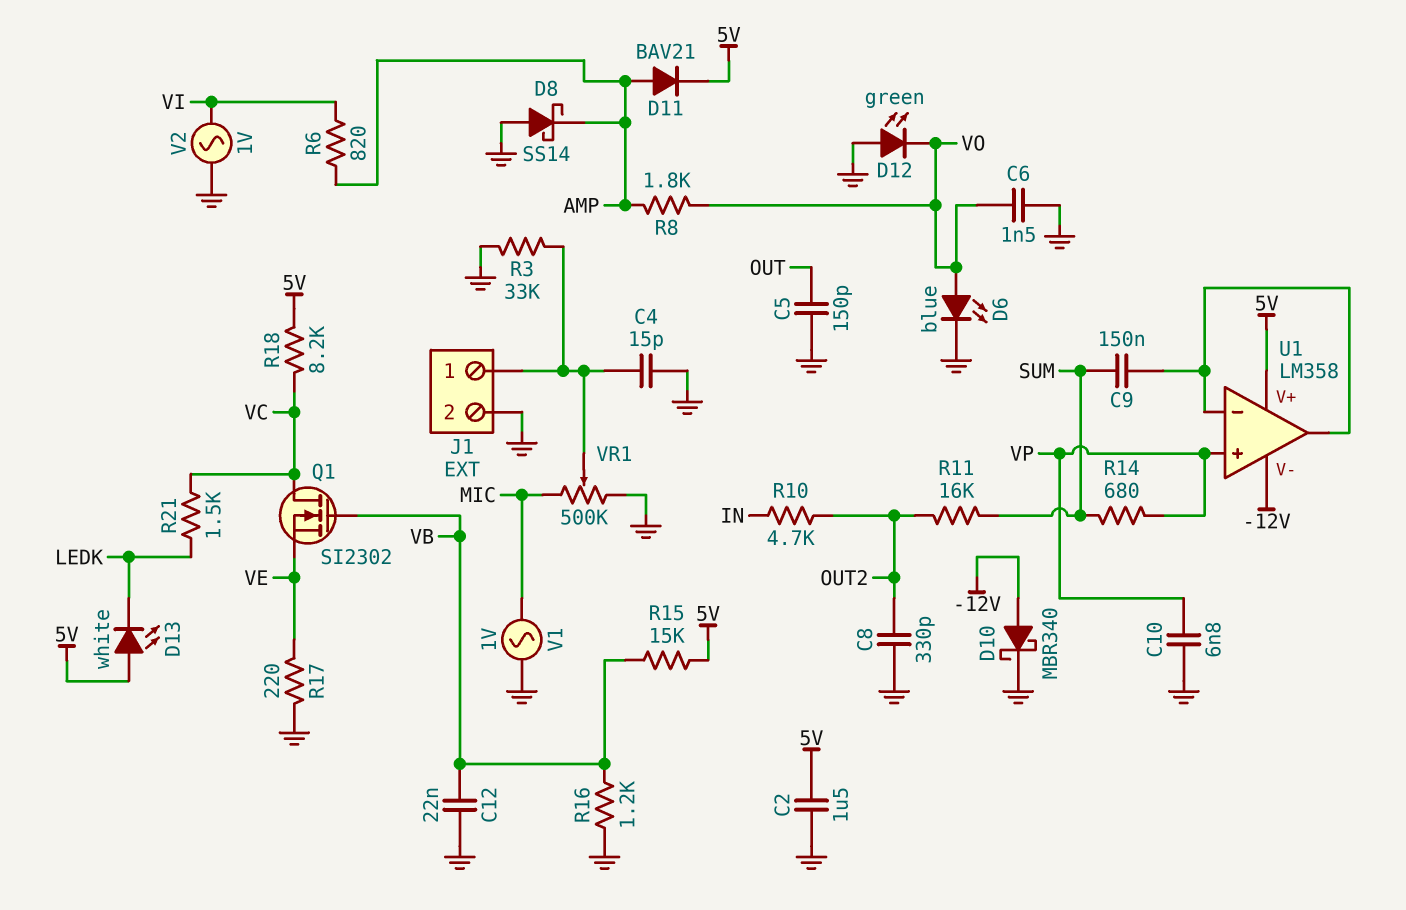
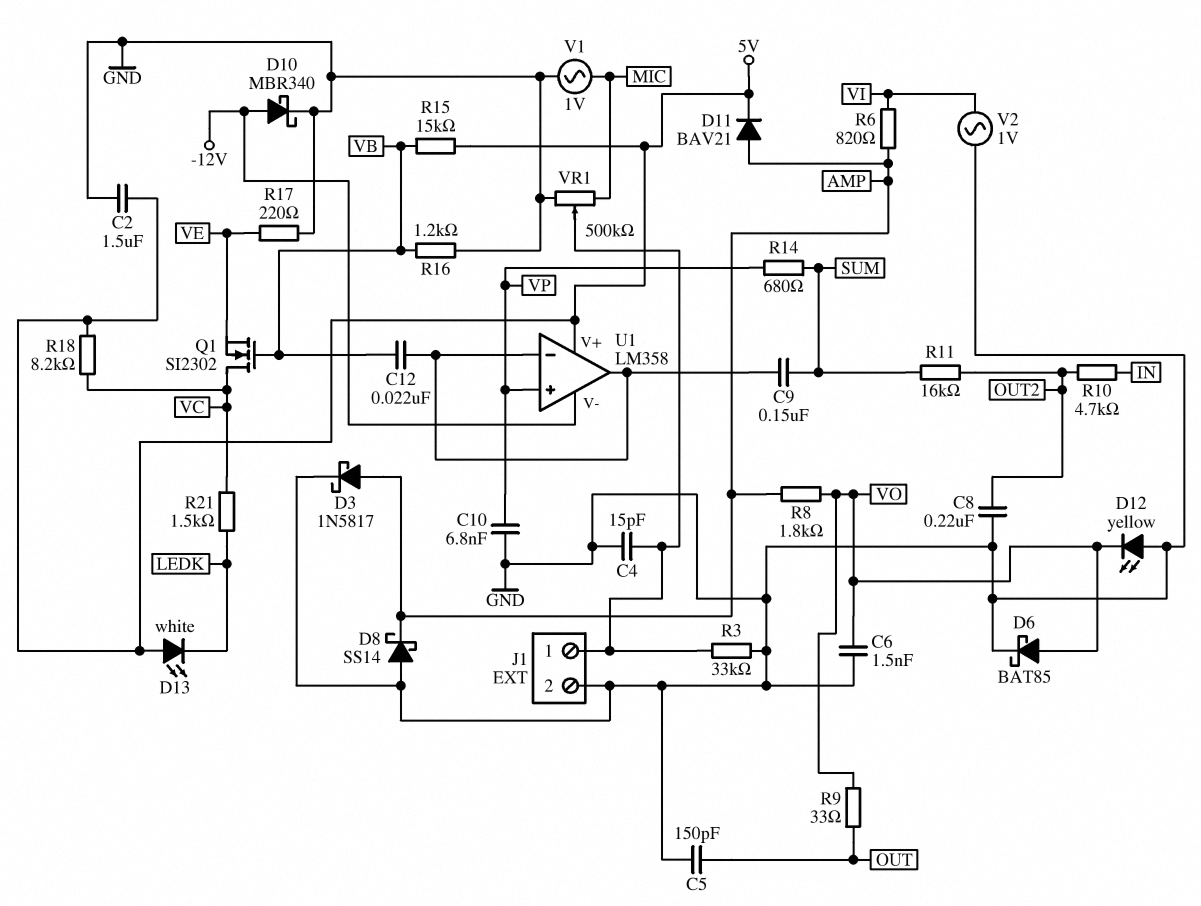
C8: 330pF (GND, OUT2) -> 220nF (GND, OUT2)
C12: 22nF (GND, VB) -> 22nF (U1/in-, VB)
D3: none -> schottky 1N5817 (A AMP, K GND)
D6: LED blue (A VO, K GND) -> schottky BAT85 (A VO, K GND)
D12: LED green (A GND, K VO) -> LED yellow (A GND, K VO)
R9: none -> 33 (OUT, VO)

